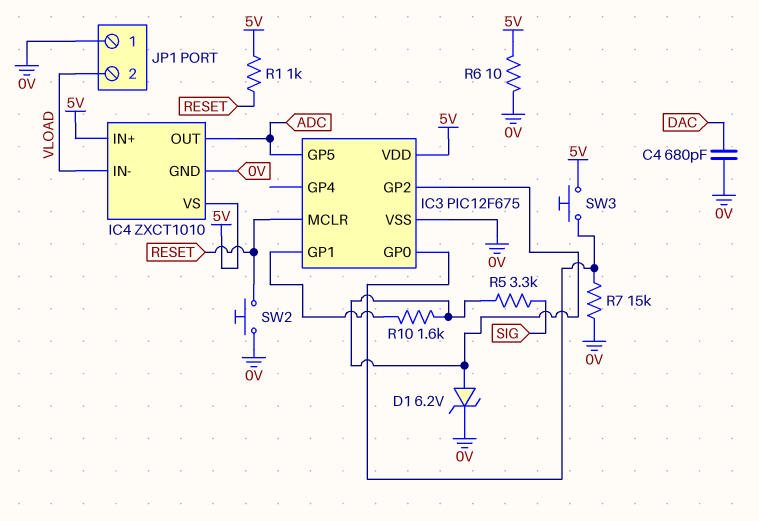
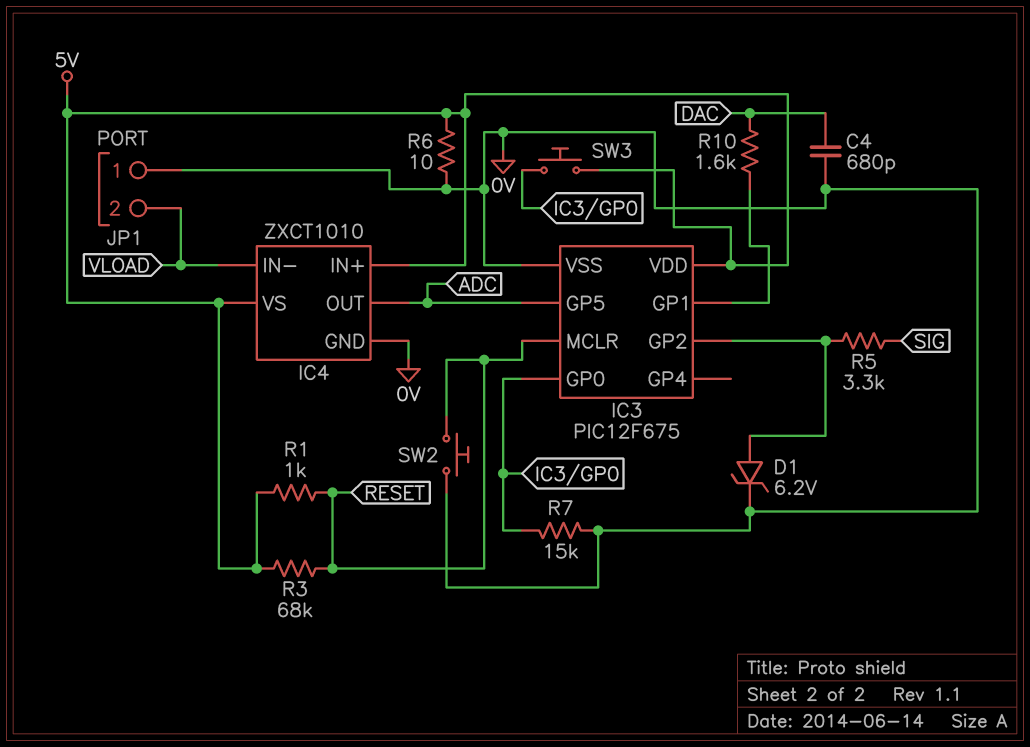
R3: none -> 68k (5V, RESET)
R10: 1.6k (IC3/GP1, IC3/GP2) -> 1.6k (DAC, IC3/GP1)

